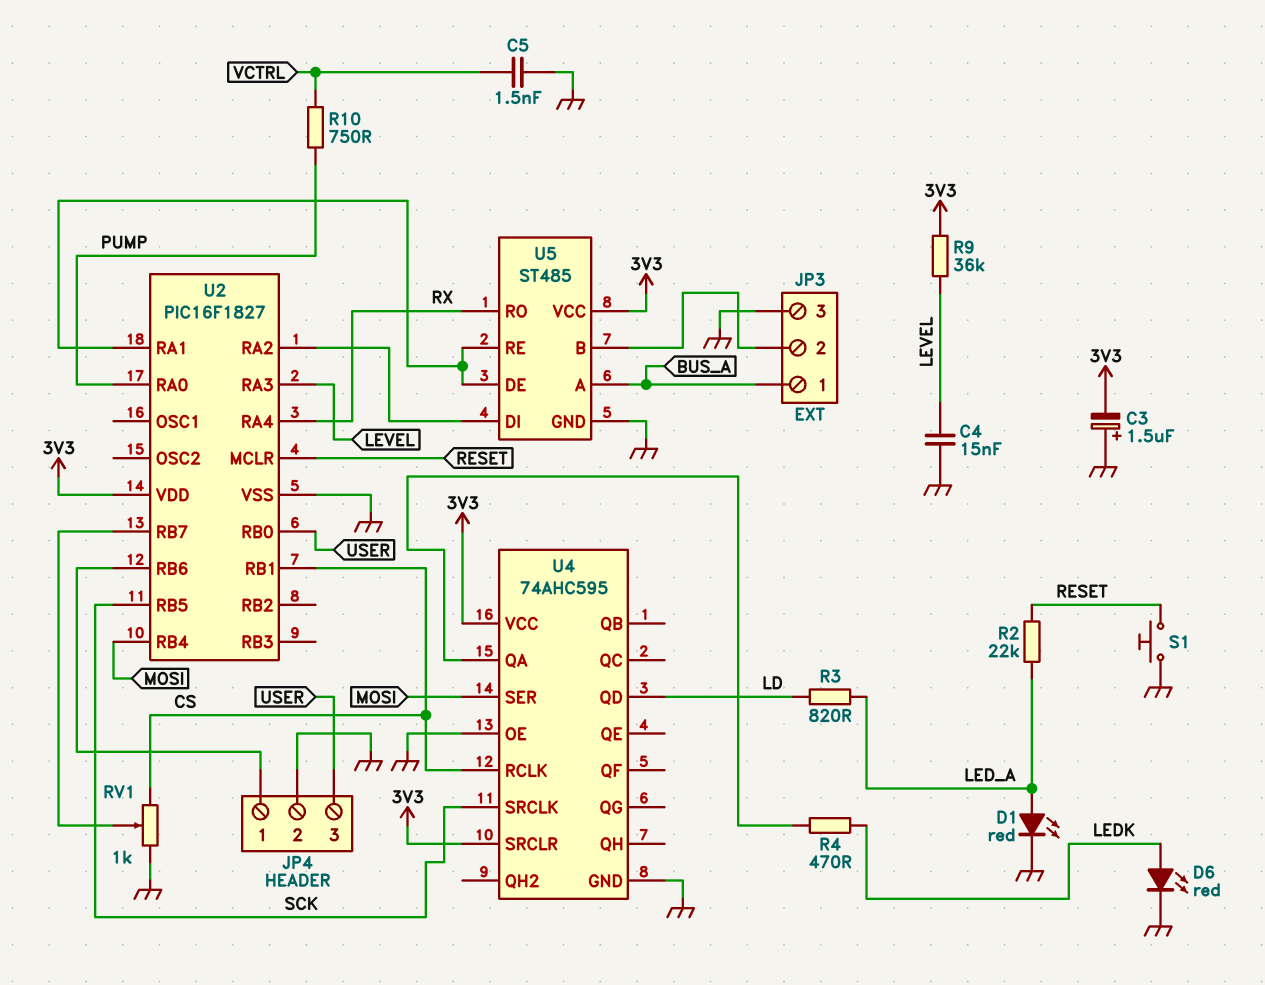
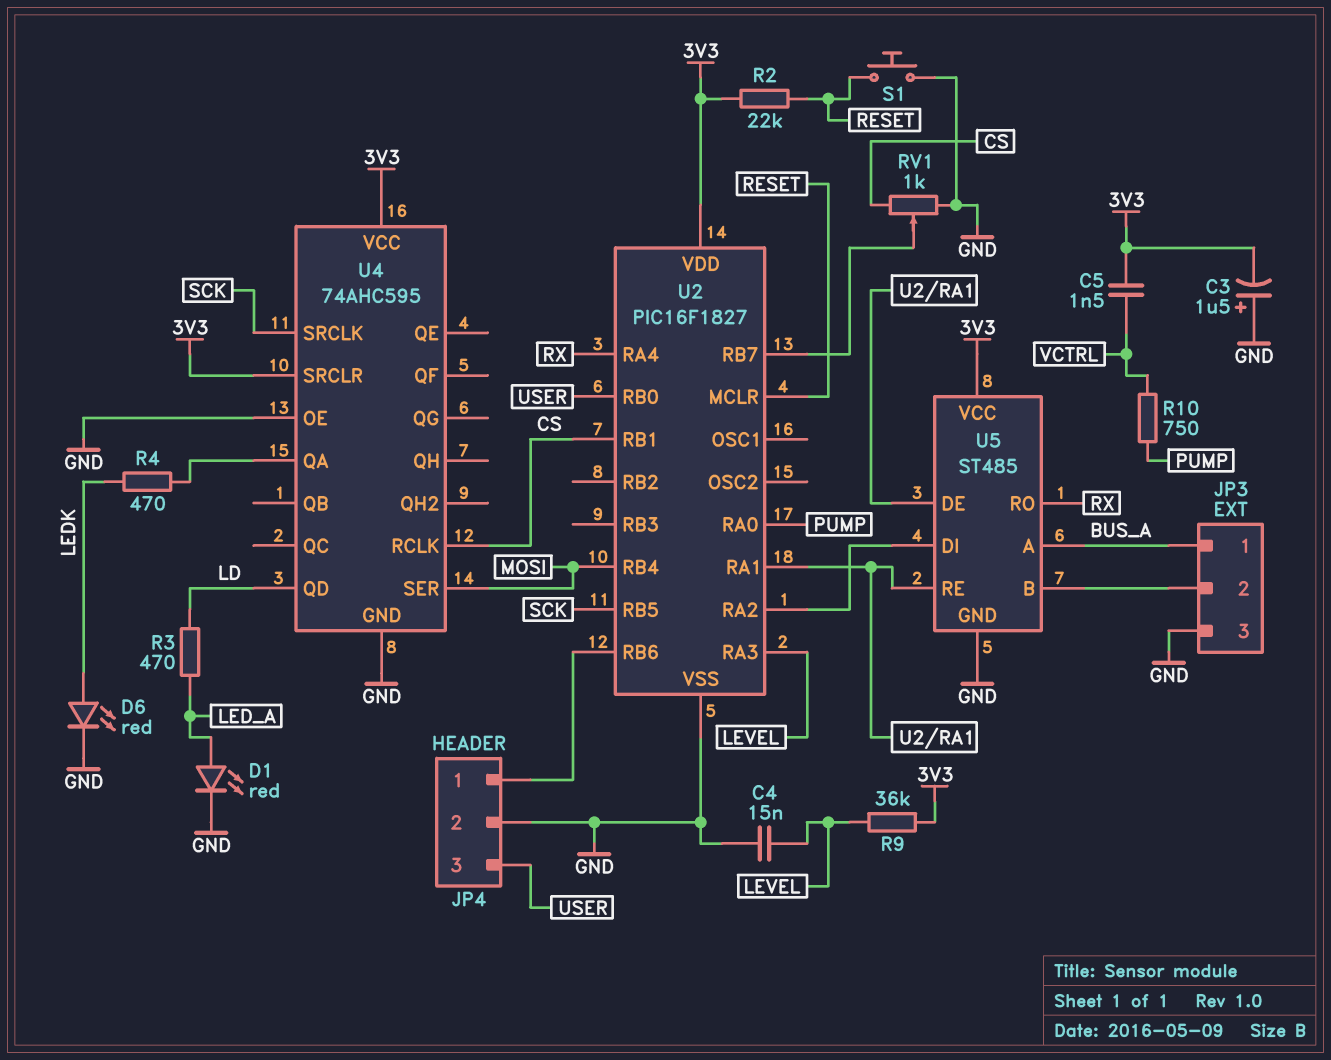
C5: 1.5nF (GND, VCTRL) -> 1.5nF (3V3, VCTRL)
R2: 22k (LED_A, RESET) -> 22k (3V3, RESET)
R3: 820 (LD, LED_A) -> 470 (LD, LED_A)

